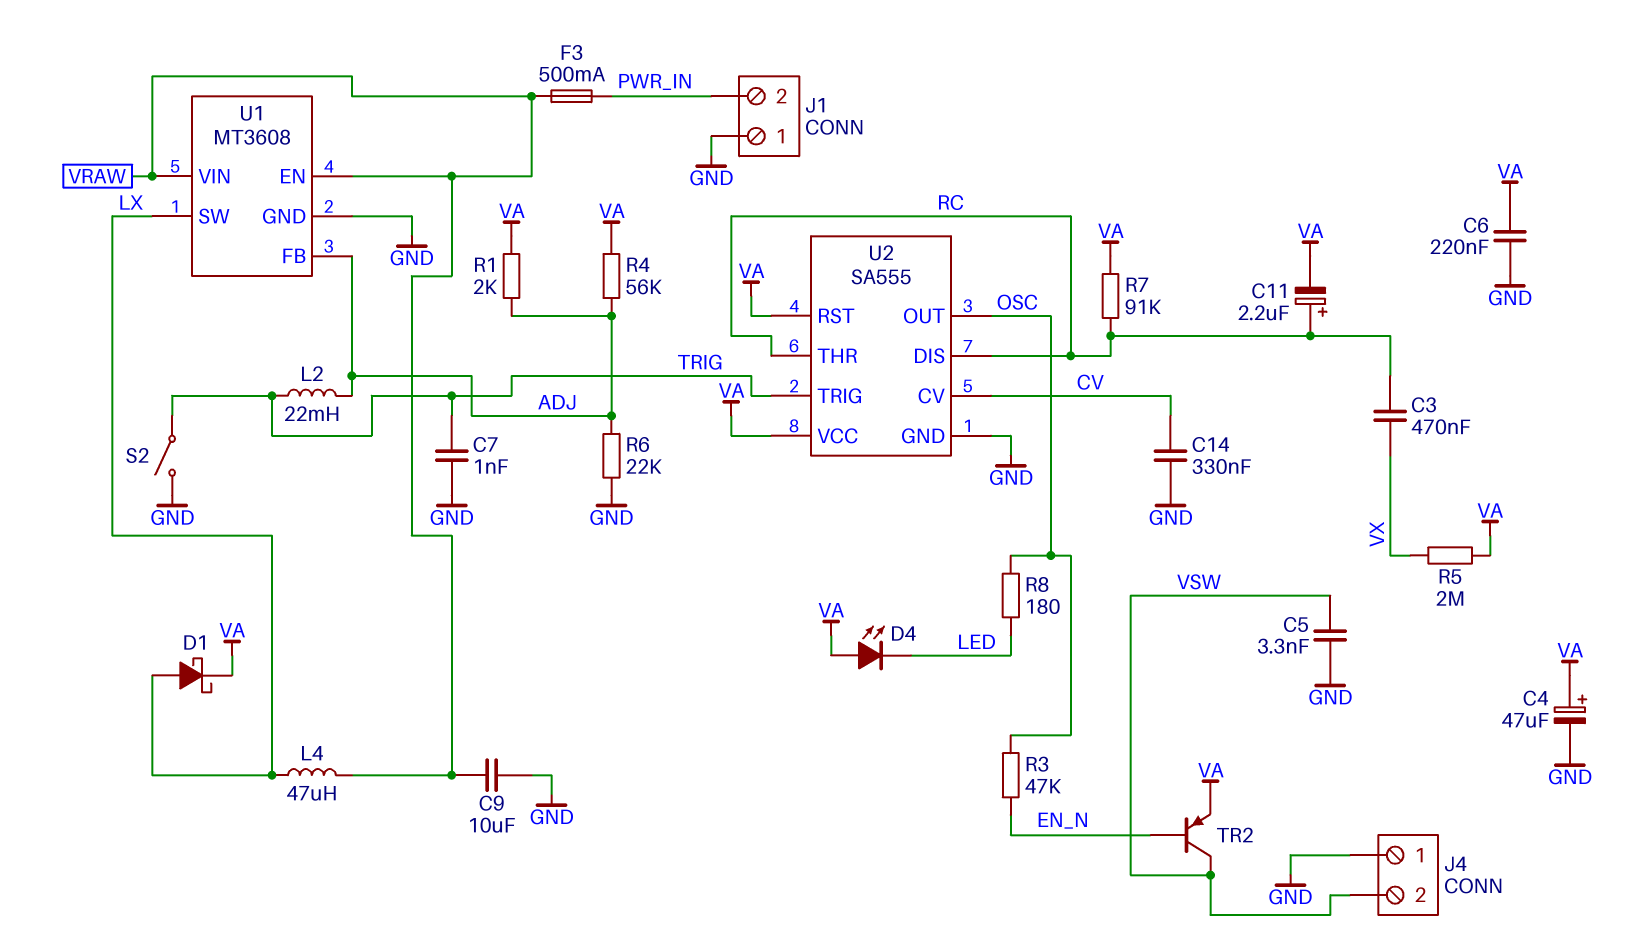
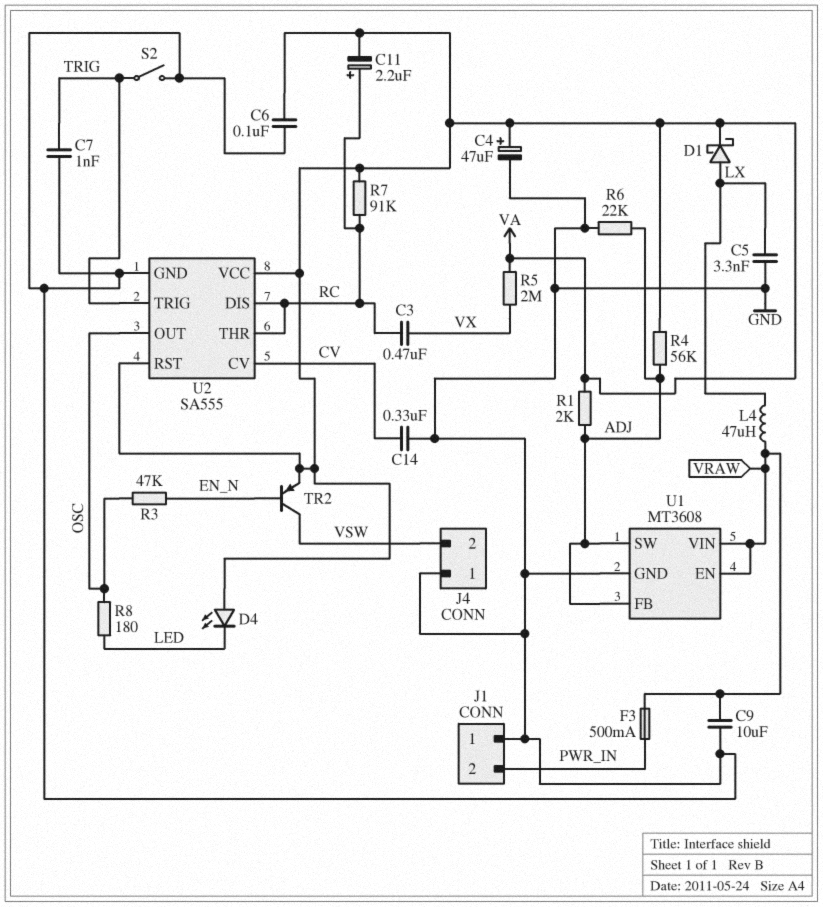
C5: 3.3nF (GND, VSW) -> 3.3nF (GND, LX)
C6: 220nF (GND, VA) -> 100nF (GND, VA)
L2: 22mH (ADJ, TRIG) -> none
U1 pin SW: LX -> ADJ

